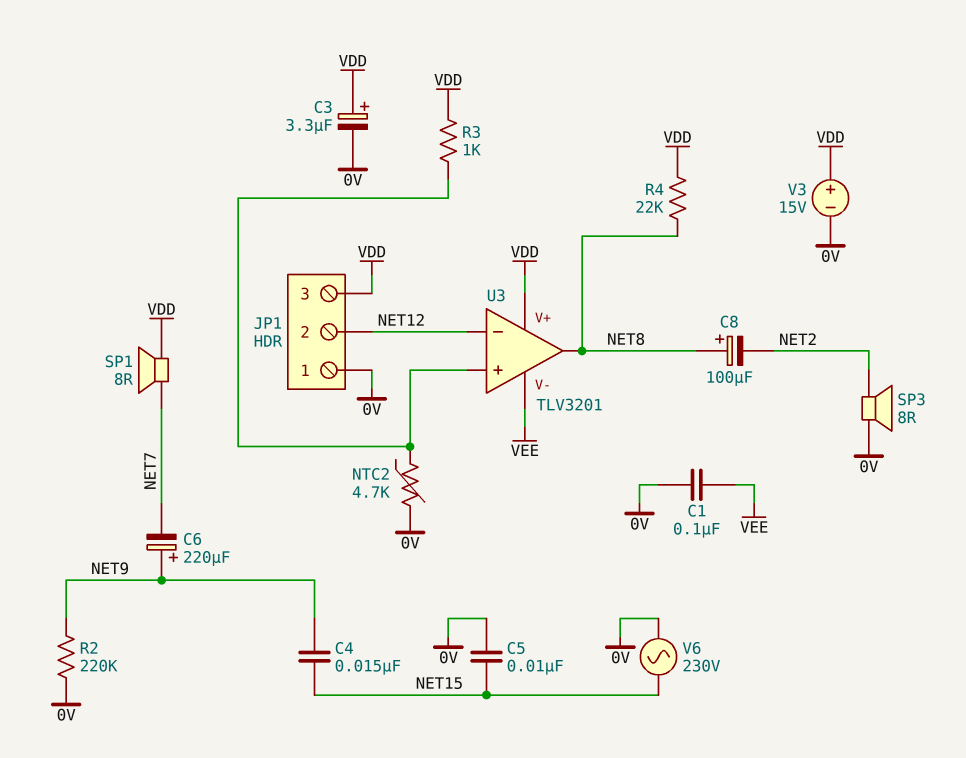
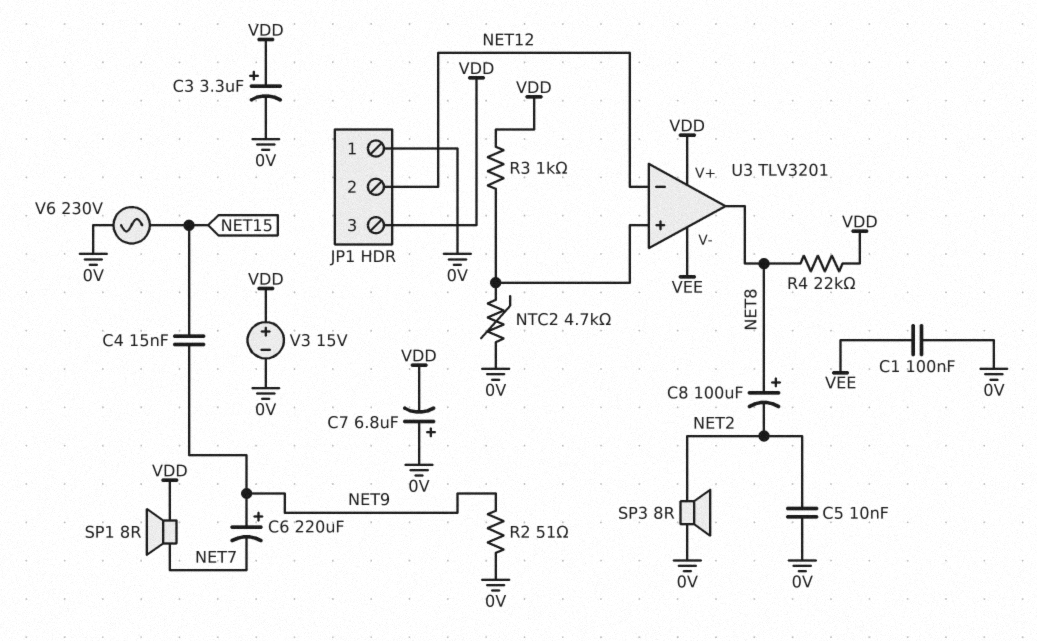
C5: 10nF (0V, NET15) -> 10nF (0V, NET2)
C7: none -> 6.8uF (plus 0V, minus VDD)
R2: 220k (0V, NET9) -> 51 (0V, NET9)

